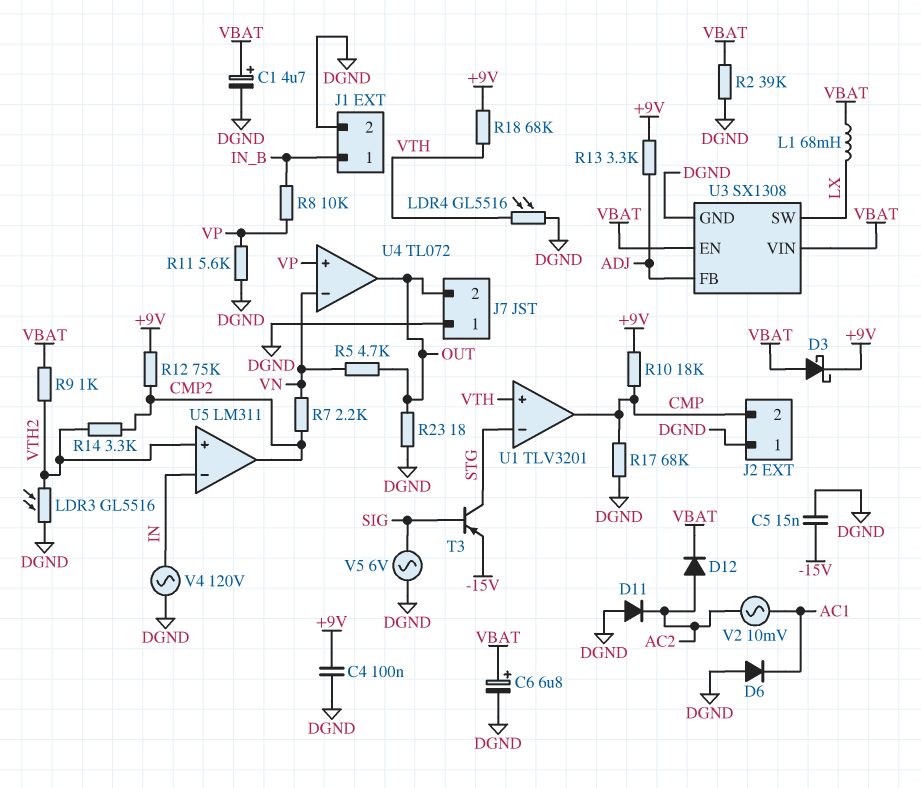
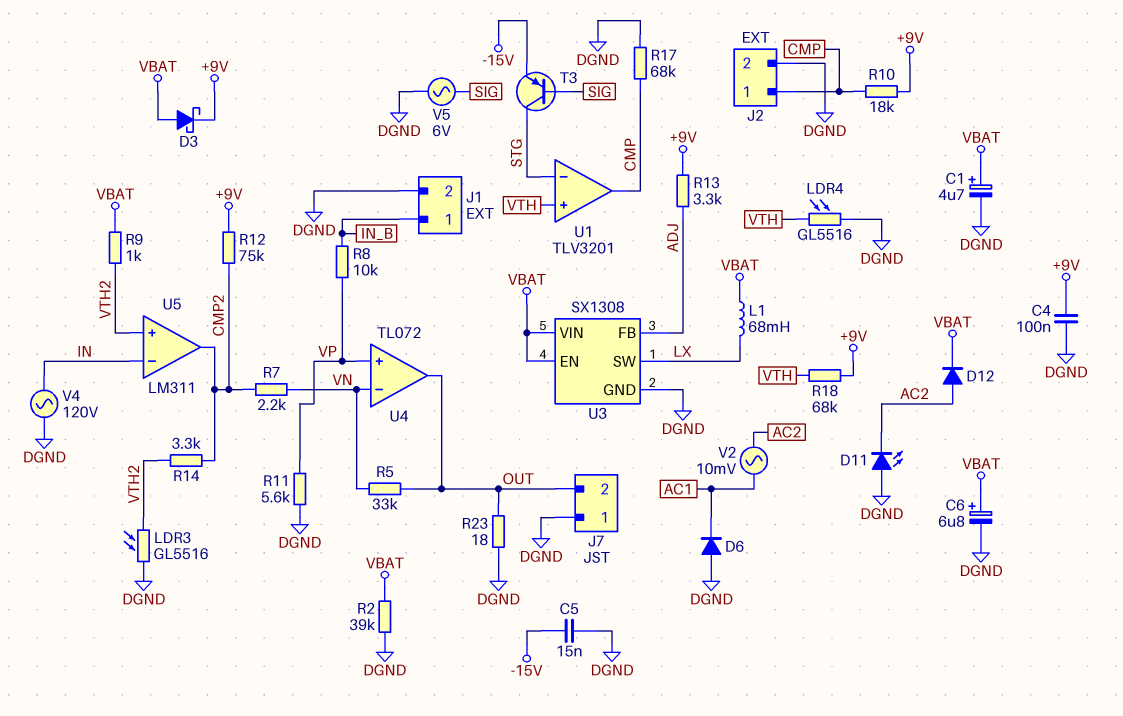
D11: diode (A DGND, K AC2) -> LED (A DGND, K AC2)
J2 pin 1: DGND -> CMP
J2 pin 2: CMP -> DGND
R5: 4.7k (OUT, VN) -> 33k (OUT, VN)

